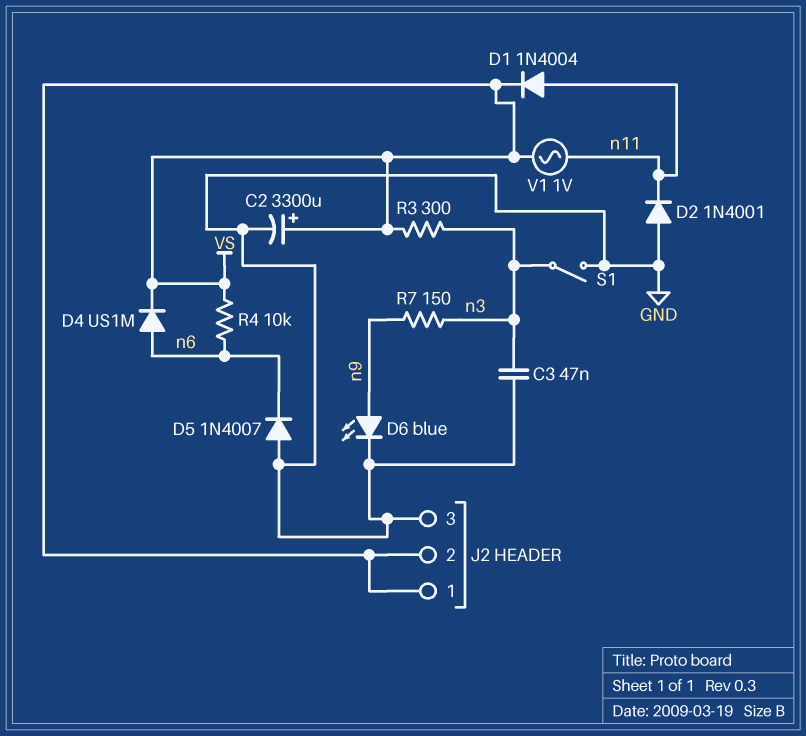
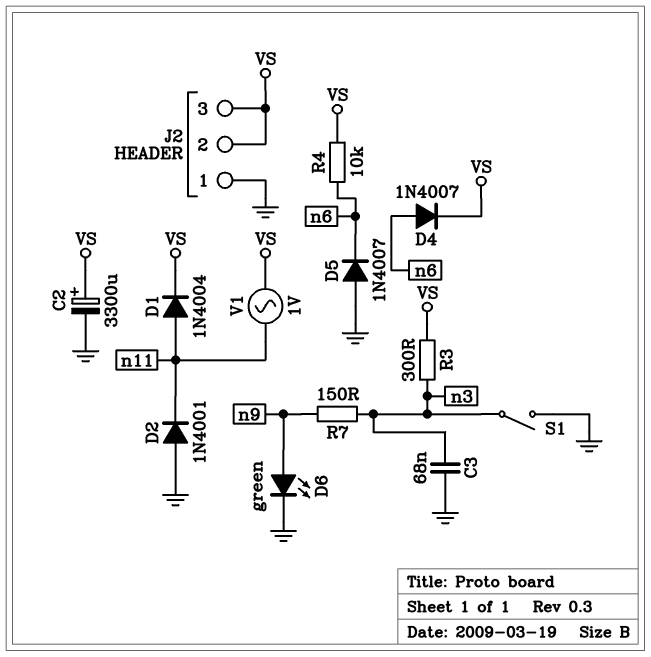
C3: 47nF (GND, n3) -> 68nF (GND, n3)
D4: diode US1M (A n6, K VS) -> diode 1N4007 (A n6, K VS)
D6: LED blue (A n9, K GND) -> LED green (A n9, K GND)
J2 pin 1: VS -> GND
J2 pin 3: GND -> VS

